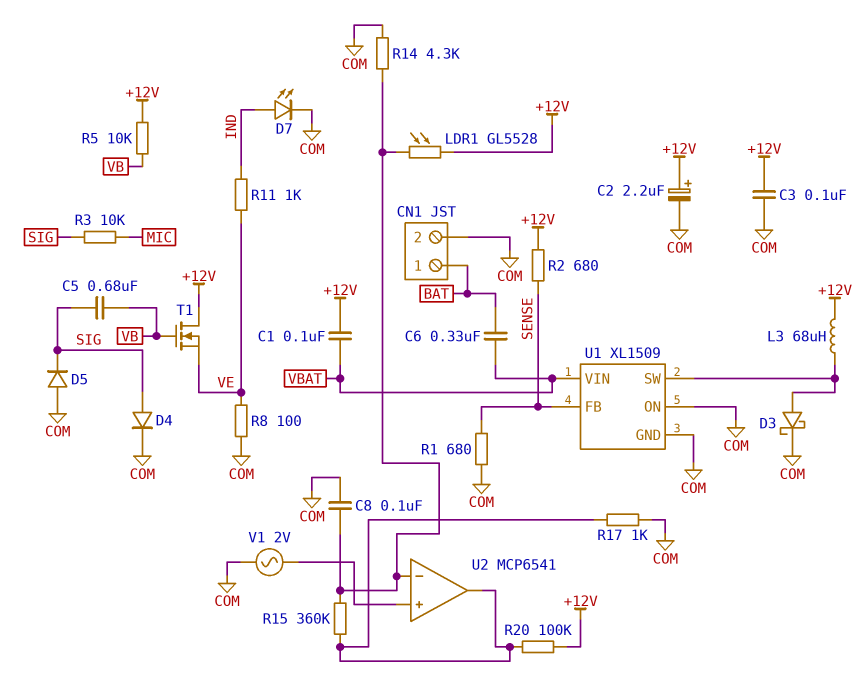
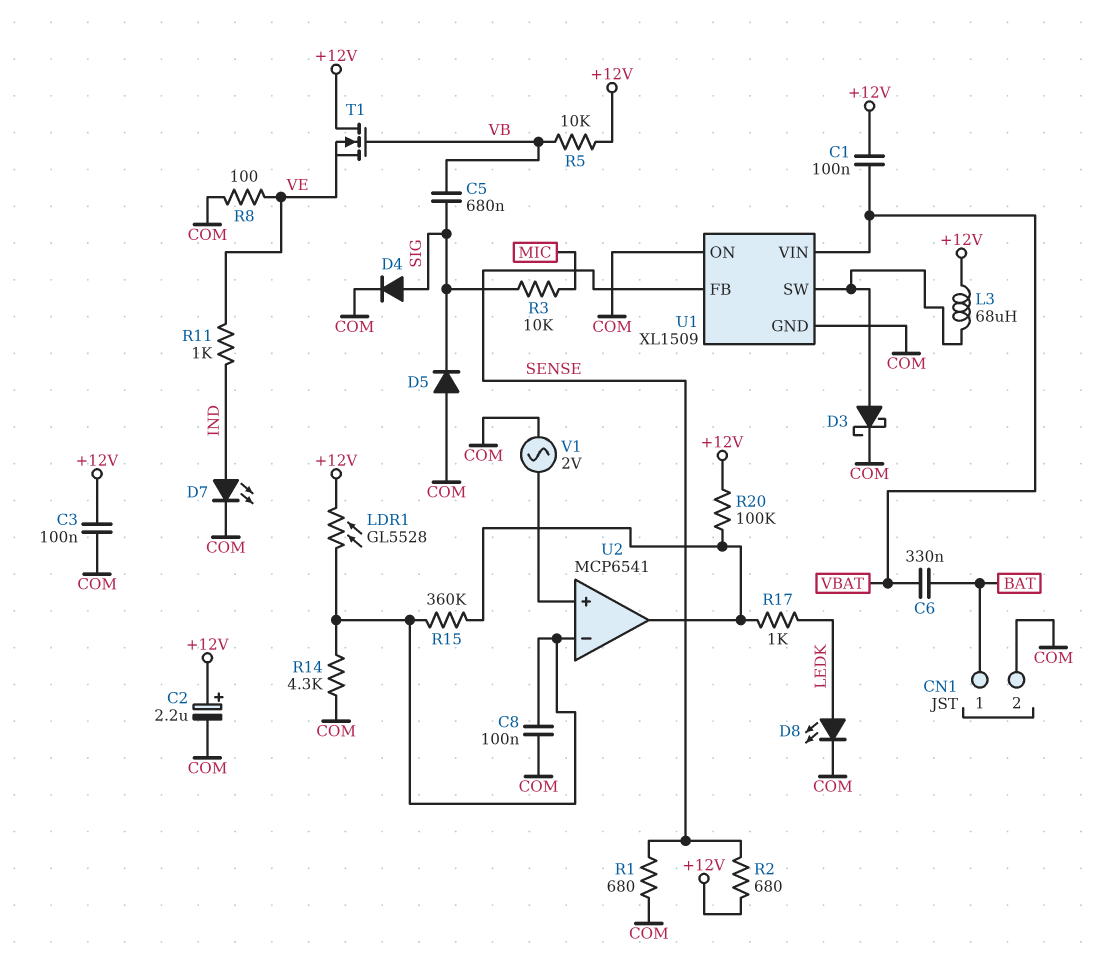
D8: none -> LED (A LEDK, K COM)
R17: 1k (COM, U2/out) -> 1k (LEDK, U2/out)

